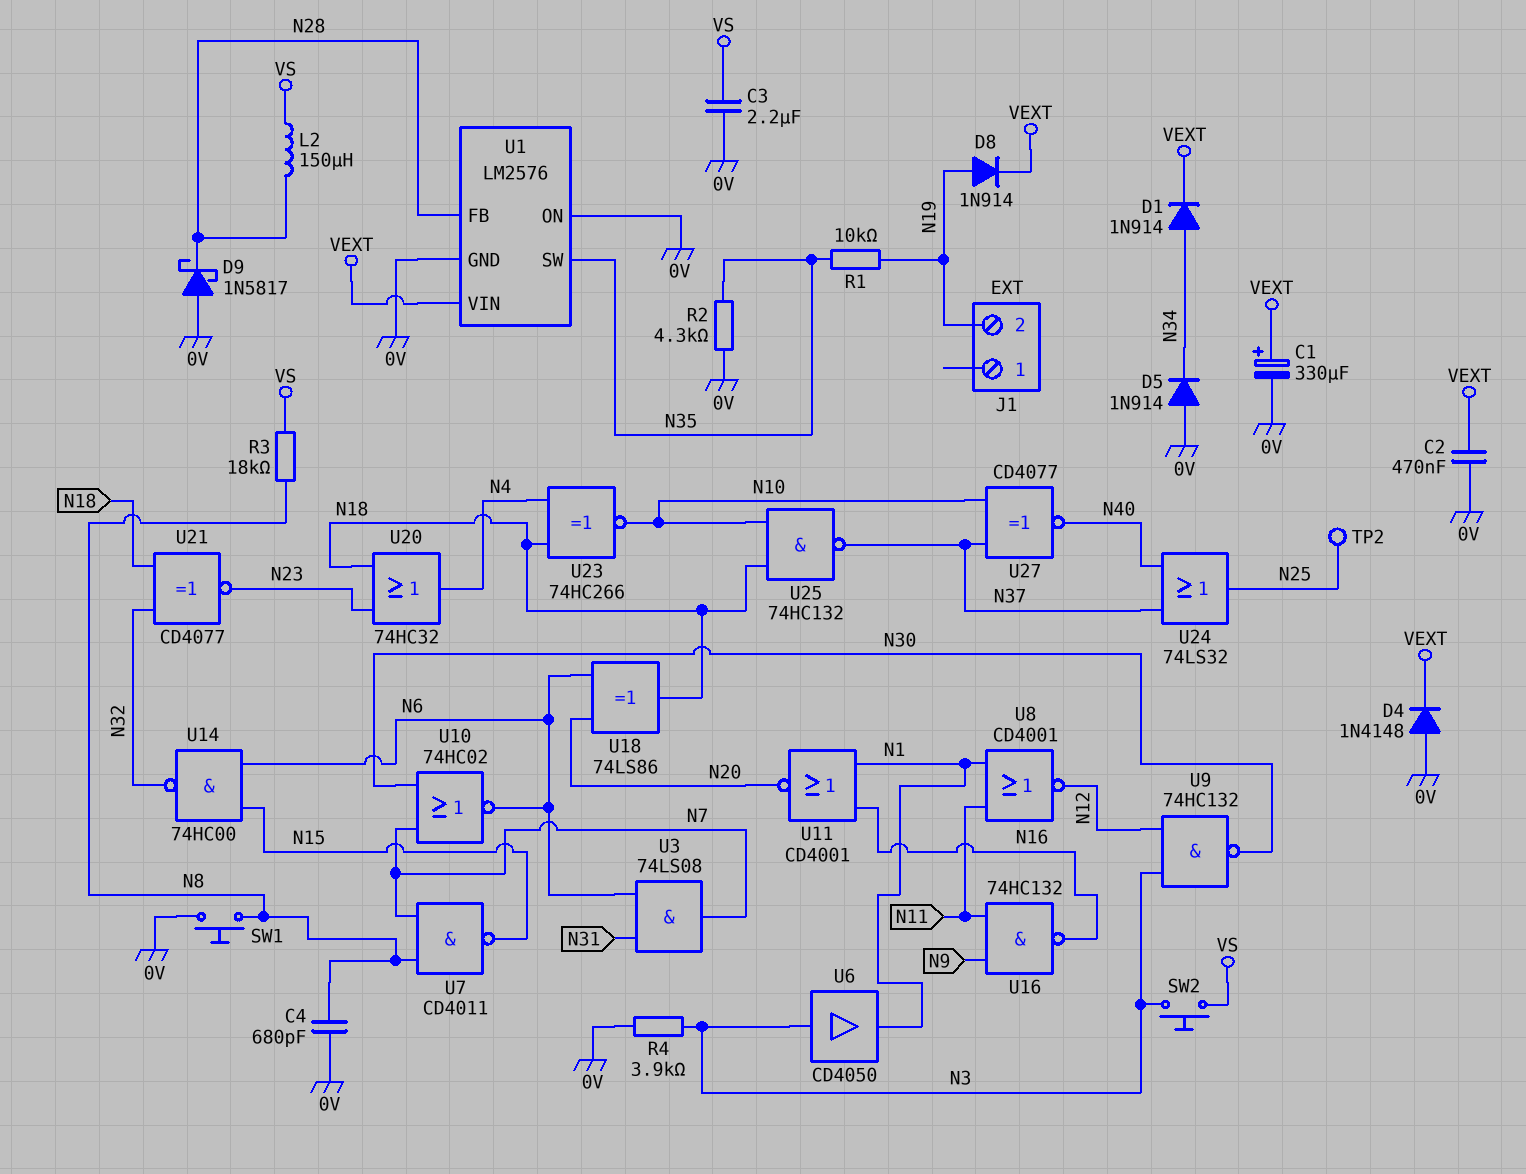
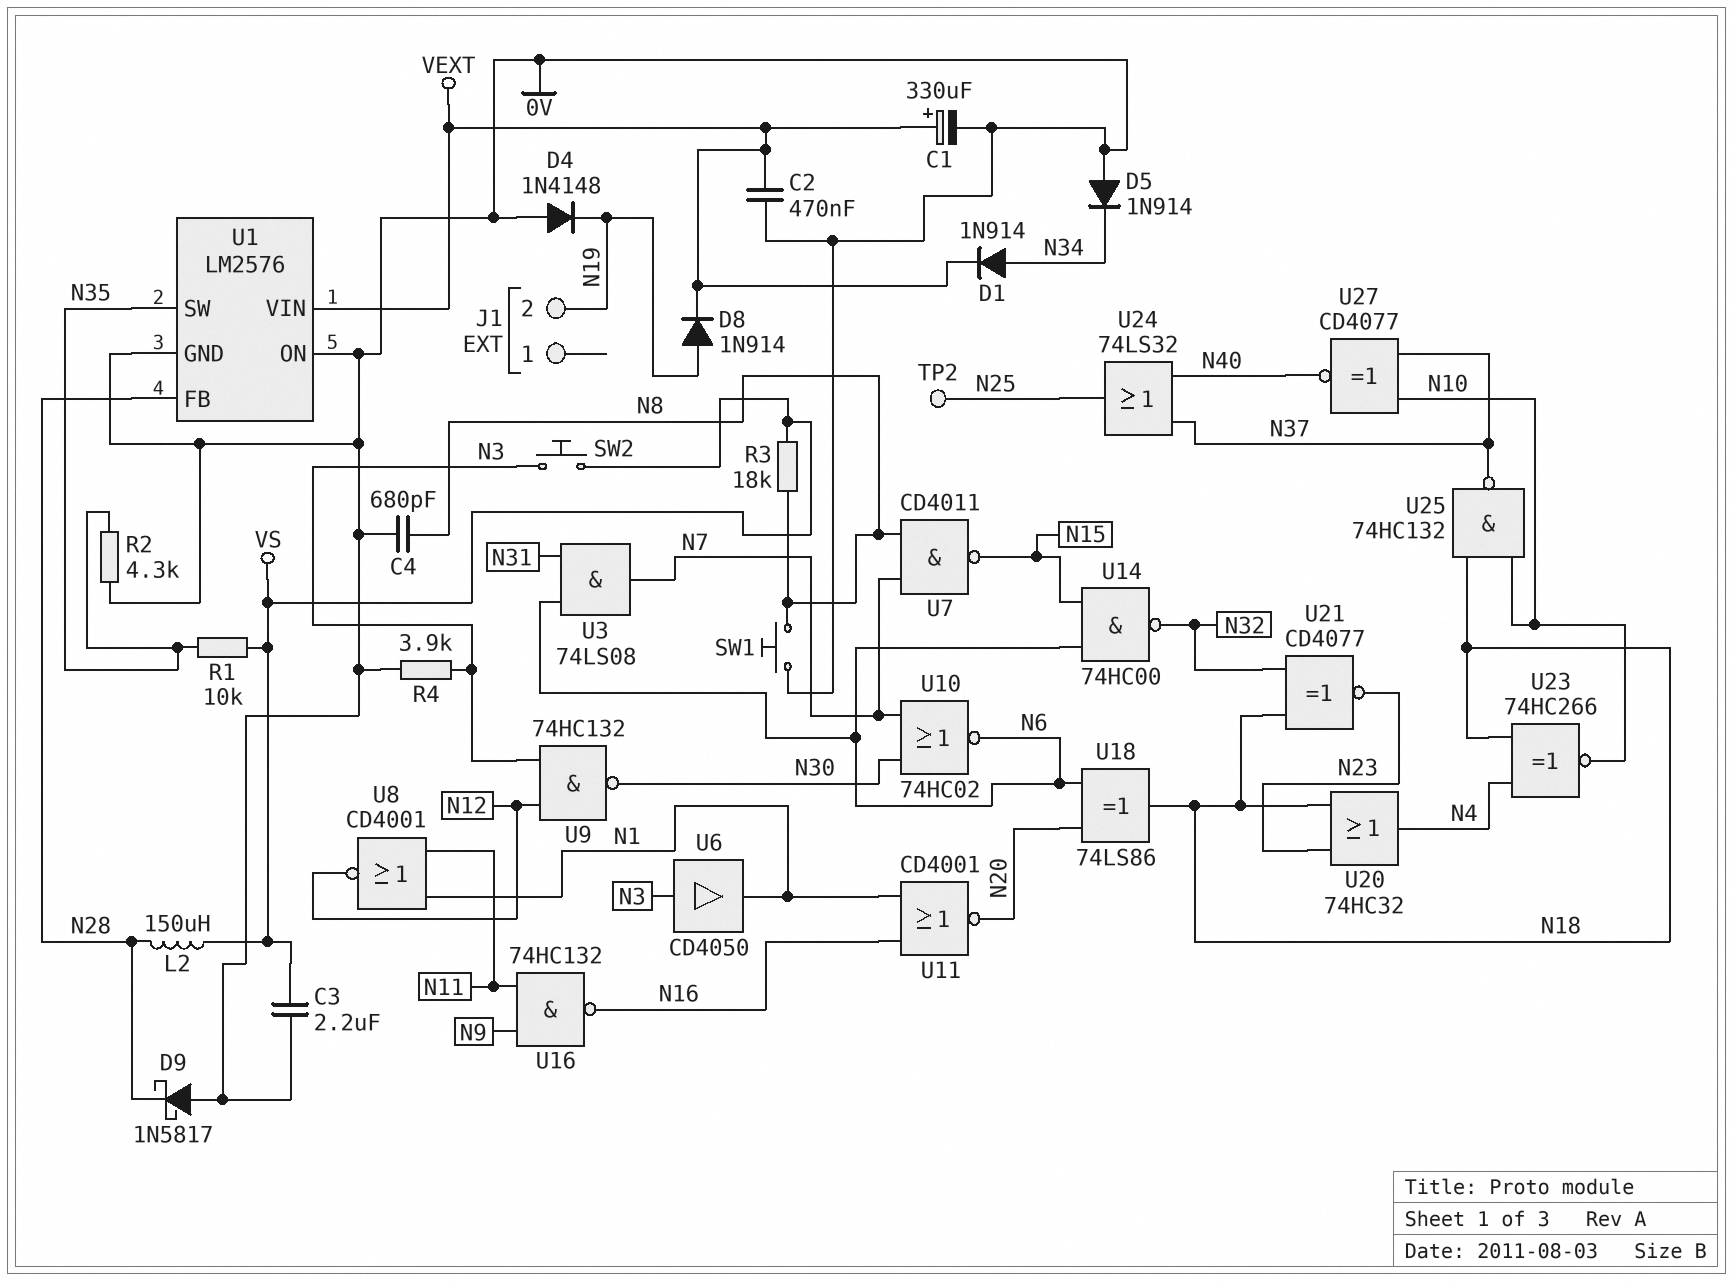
D4: diode 1N4148 (A 0V, K VEXT) -> diode 1N4148 (A 0V, K N19)
R1: 10k (N19, N35) -> 10k (N35, VS)

